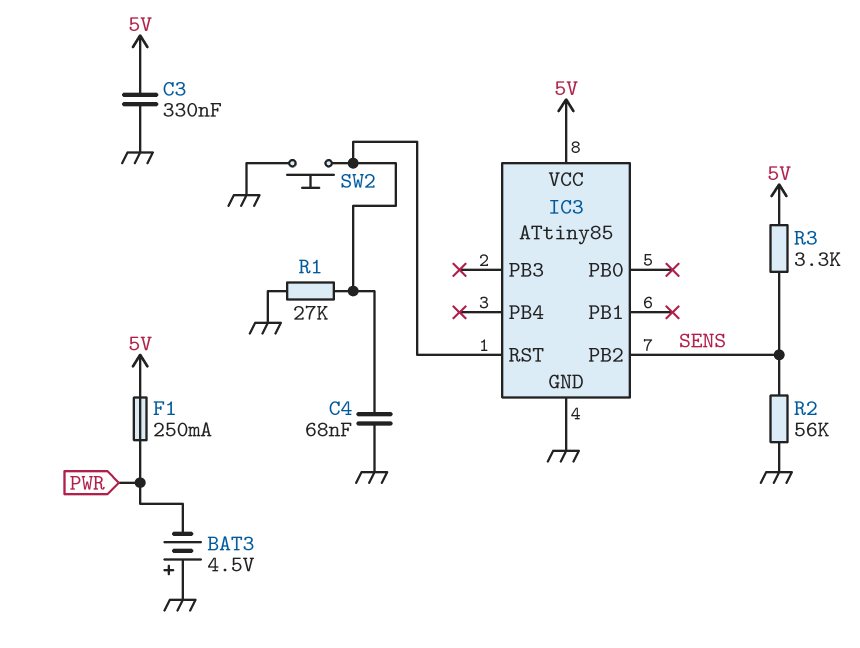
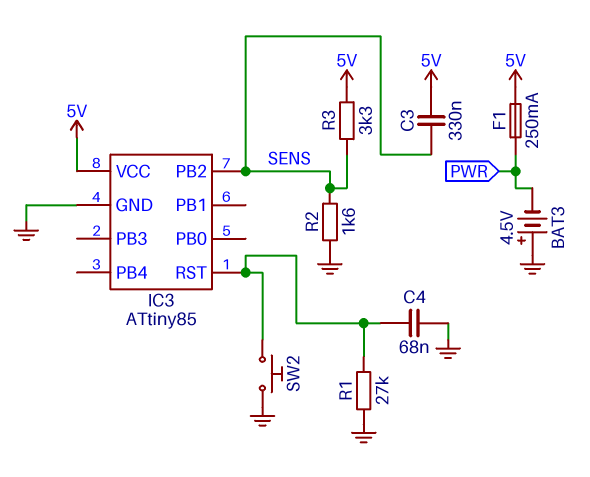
C3: 330nF (5V, GND) -> 330nF (5V, SENS)
R2: 56k (GND, SENS) -> 1.6k (GND, SENS)

